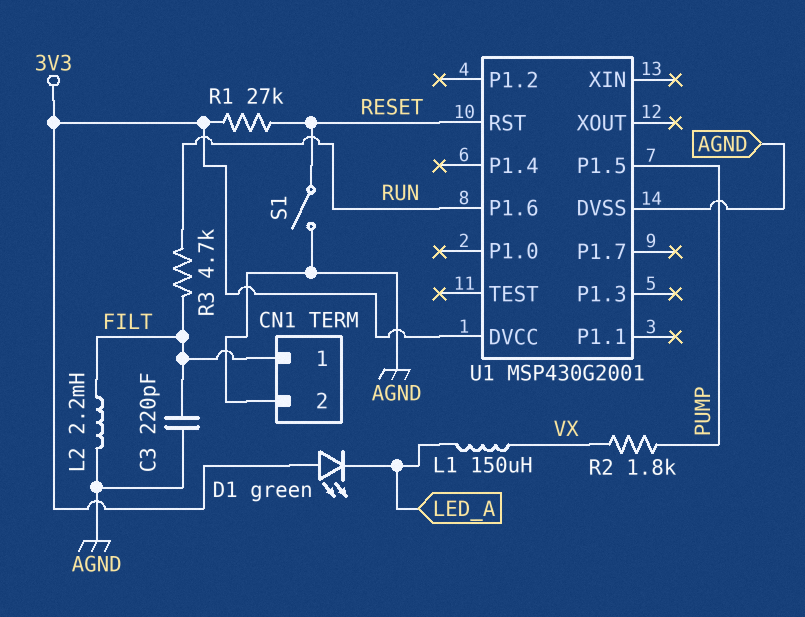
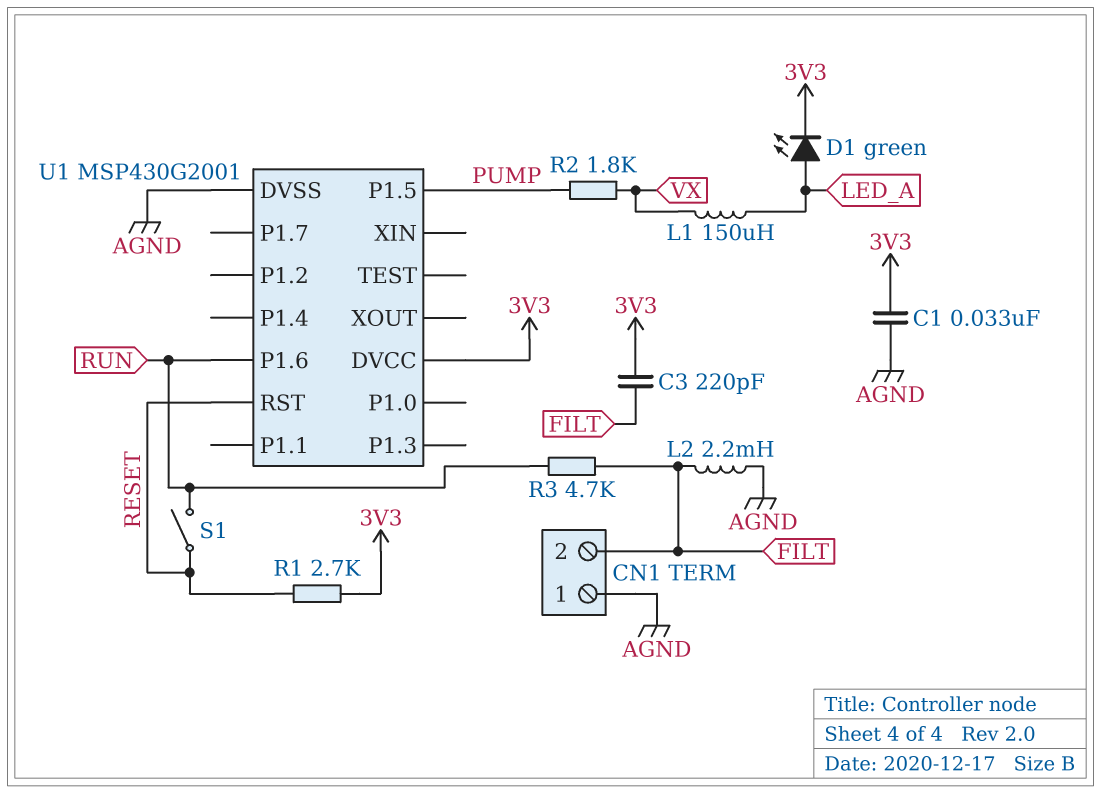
C1: none -> 33nF (3V3, AGND)
C3: 220pF (AGND, FILT) -> 220pF (3V3, FILT)
CN1 pin 1: FILT -> AGND
CN1 pin 2: AGND -> FILT
D1: LED green (A 3V3, K LED_A) -> LED green (A LED_A, K 3V3)
R1: 27k (3V3, RESET) -> 2.7k (3V3, RESET)
S1: switch (AGND, RESET) -> switch (RESET, RUN)

